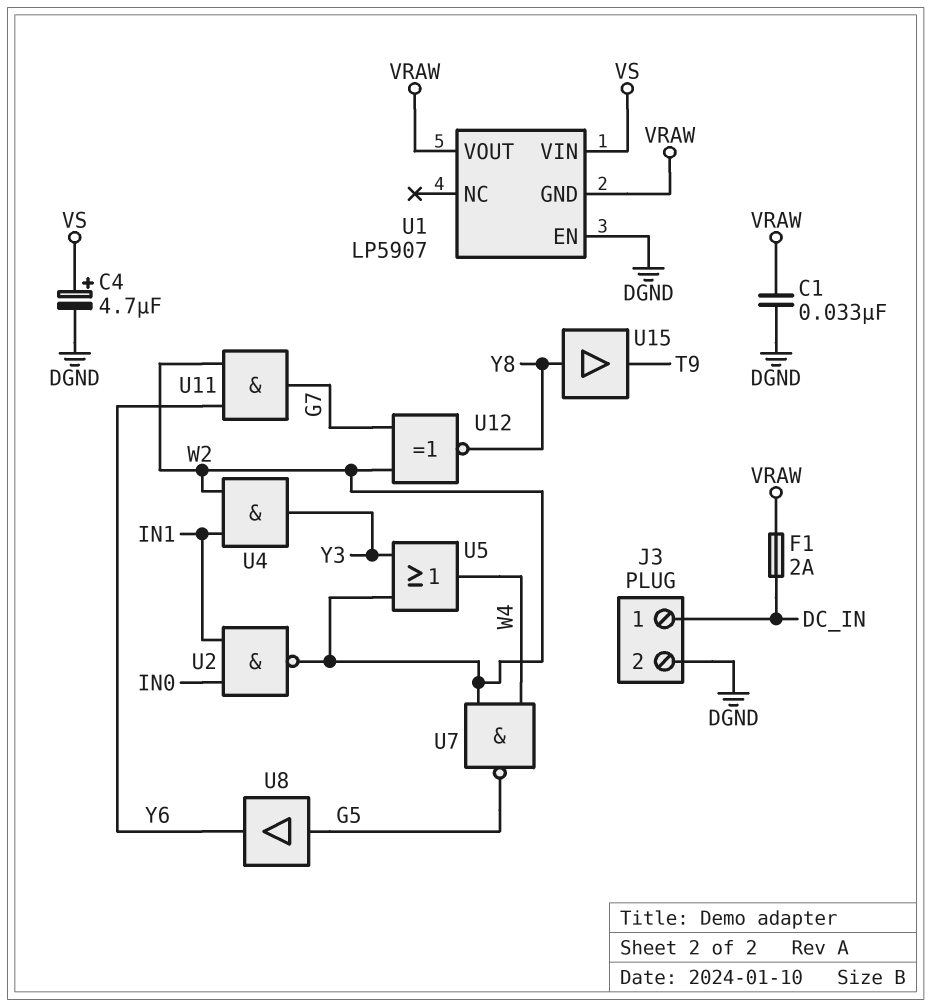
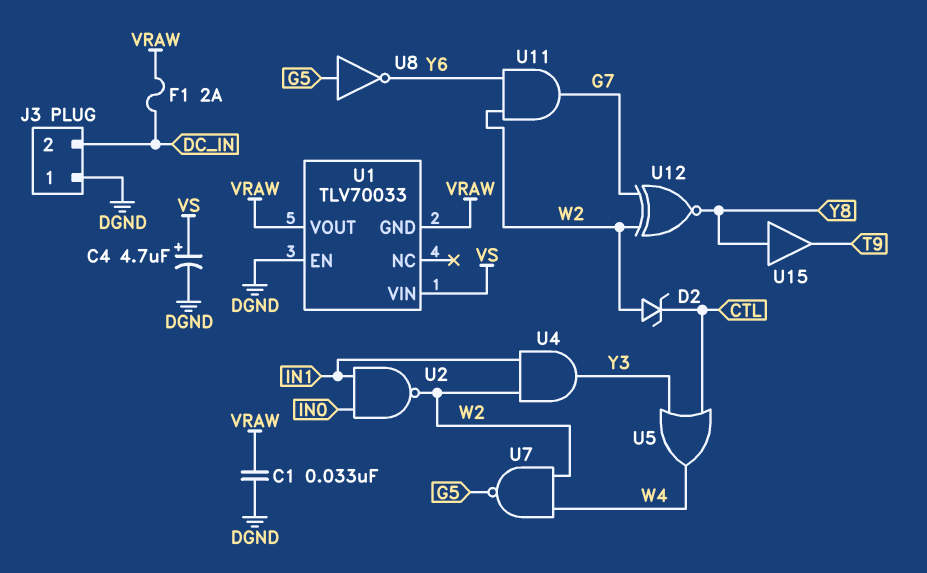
D2: none -> zener (A W2, K CTL)
J3 pin 1: DC_IN -> DGND
J3 pin 2: DGND -> DC_IN
U1: LP5907 -> TLV70033
U5: OR (in W2, in Y3, out W4) -> OR (in CTL, in Y3, out W4)
U8: buffer (in G5, out Y6) -> NOT (in G5, out Y6)

